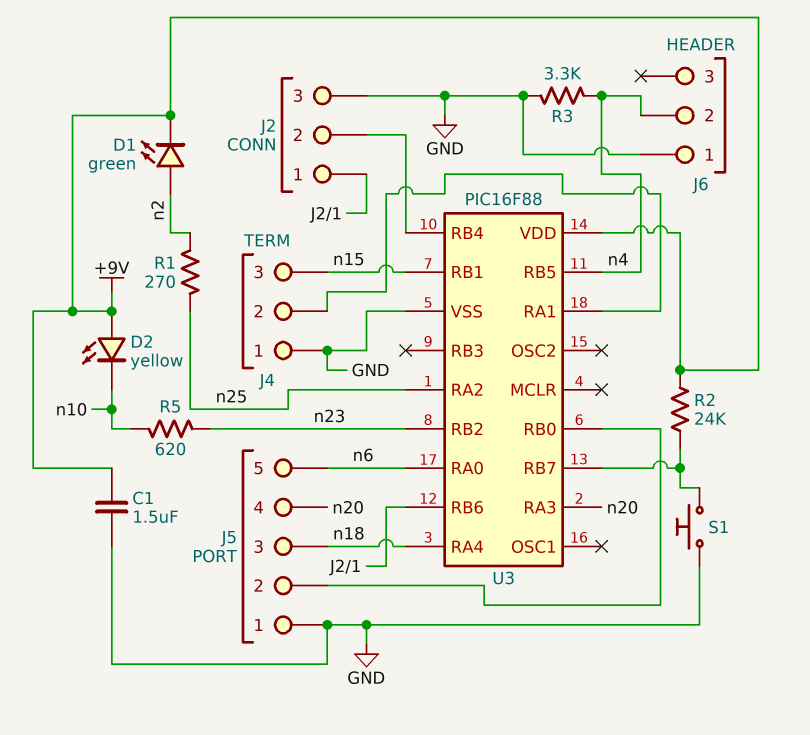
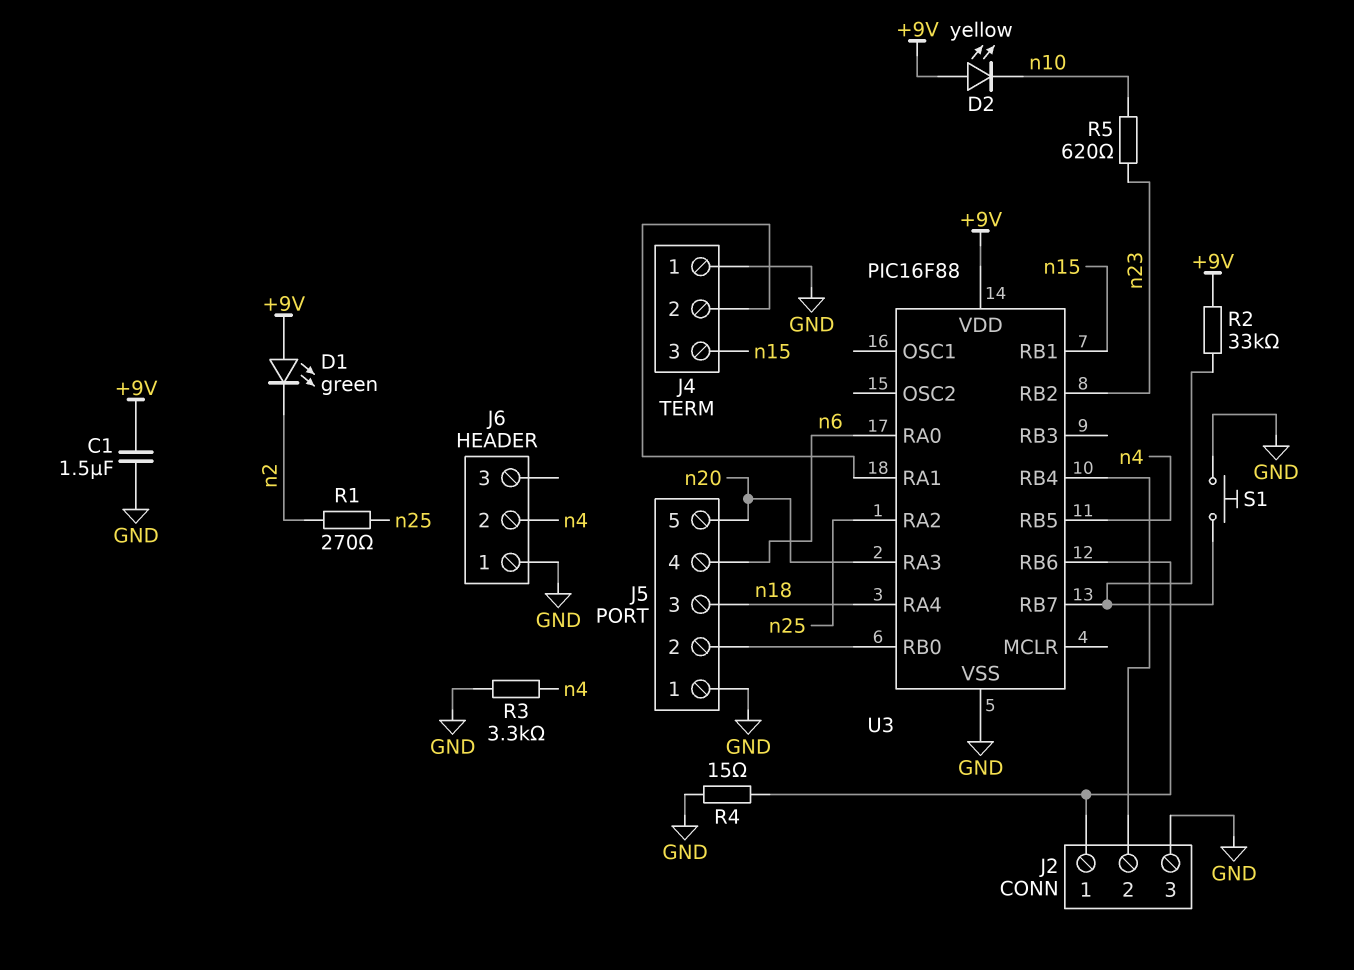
D1: LED green (A n2, K +9V) -> LED green (A +9V, K n2)
J5 pin 4: n20 -> n6
J5 pin 5: n6 -> n20
R2: 24k (+9V, U3/RB7) -> 33k (+9V, U3/RB7)
R4: none -> 15 (GND, J2/1)

